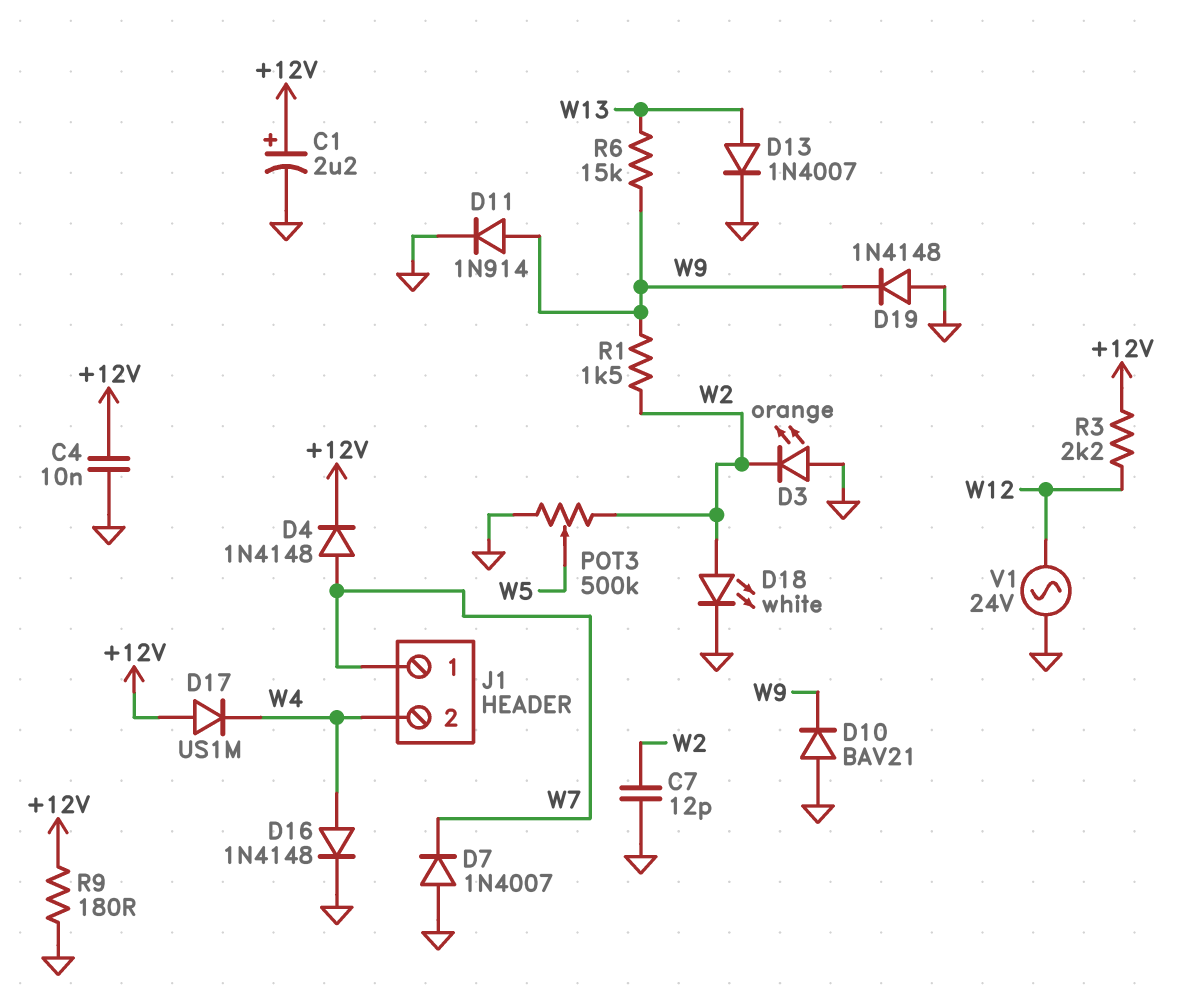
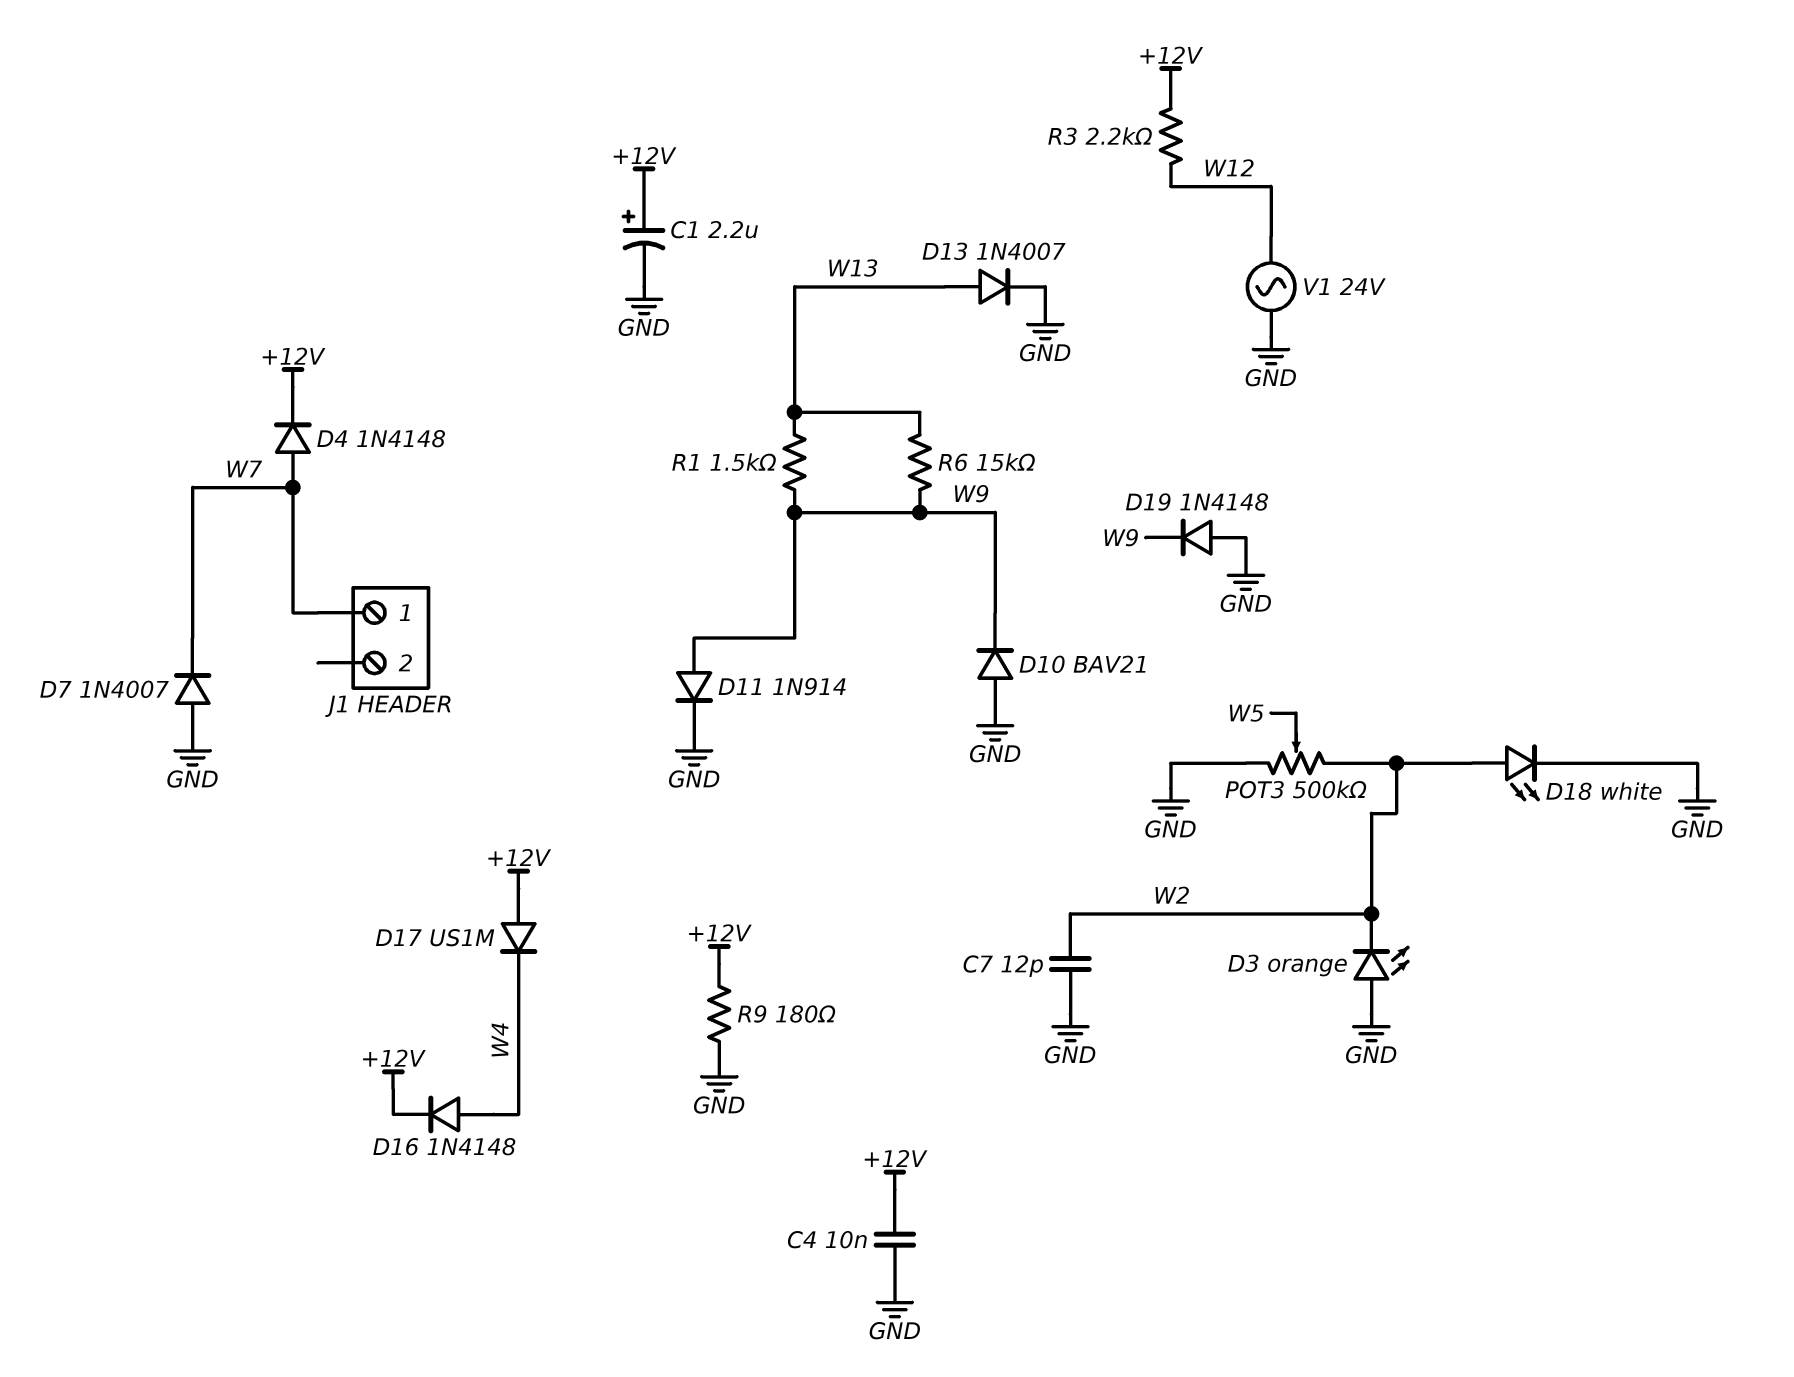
D16: diode 1N4148 (A W4, K GND) -> diode 1N4148 (A W4, K +12V)
J1 pin 2: W4 -> none
R1: 1.5k (W2, W9) -> 1.5k (W9, W13)

